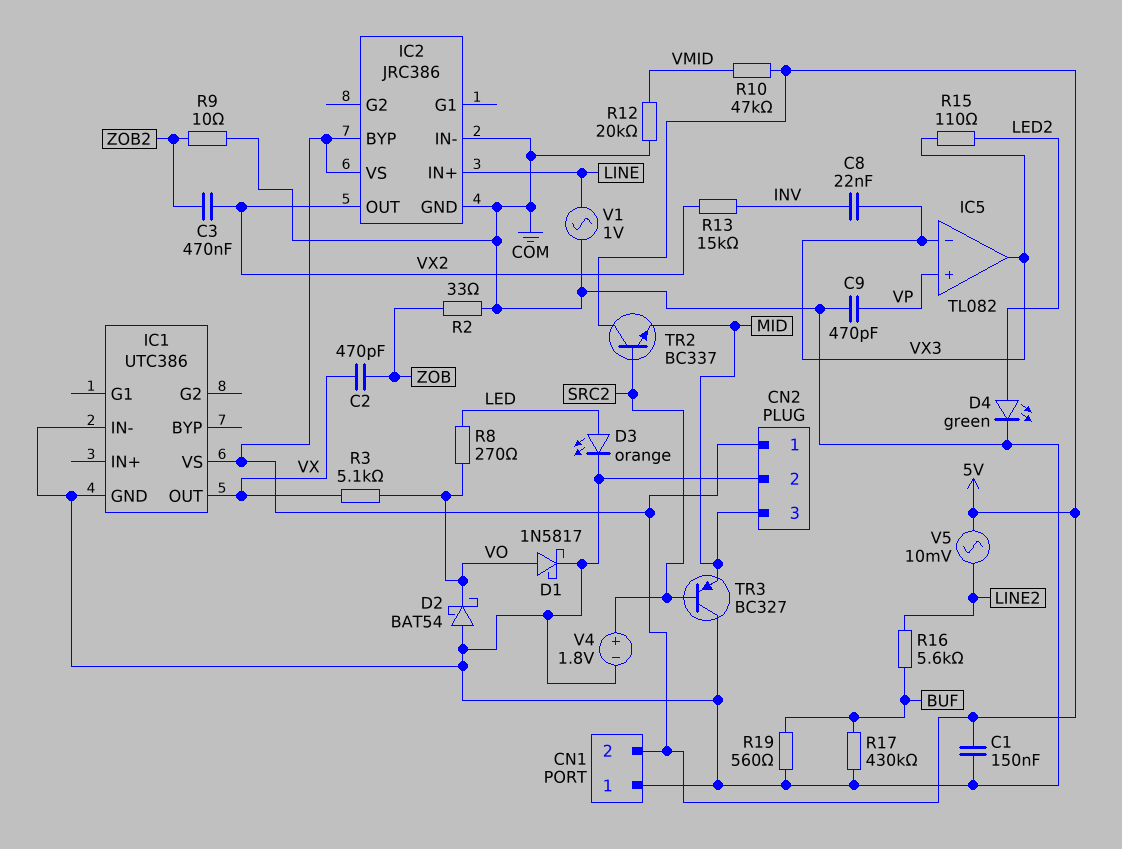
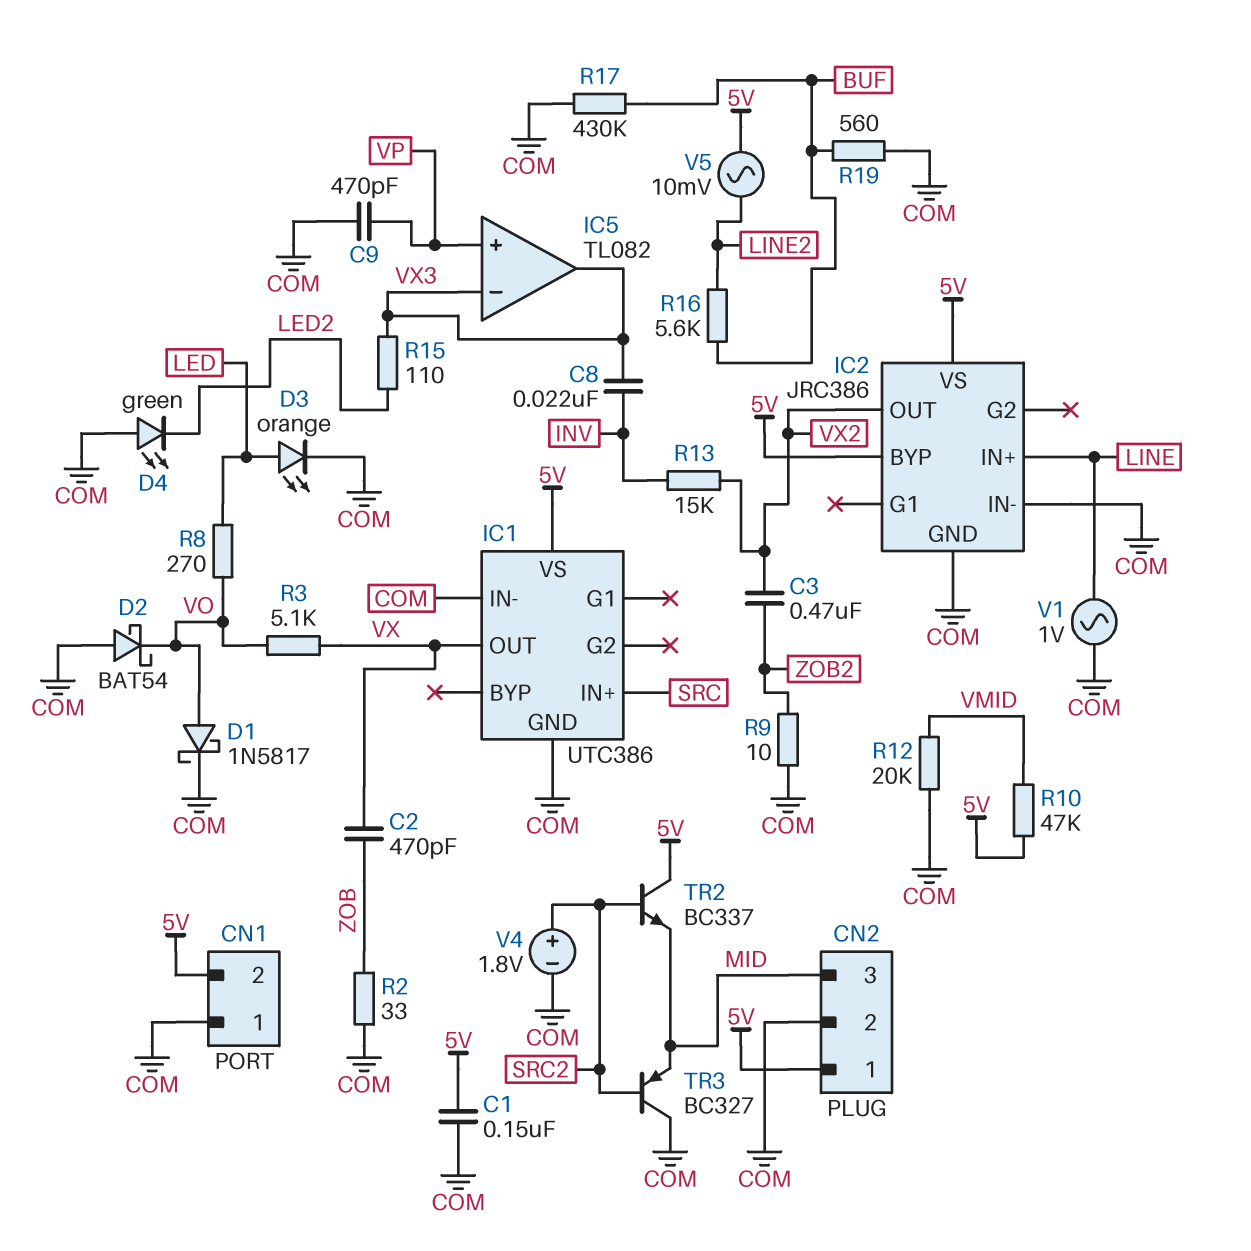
D4: LED green (A LED2, K COM) -> LED green (A COM, K LED2)
IC1 pin IN+: none -> SRC

